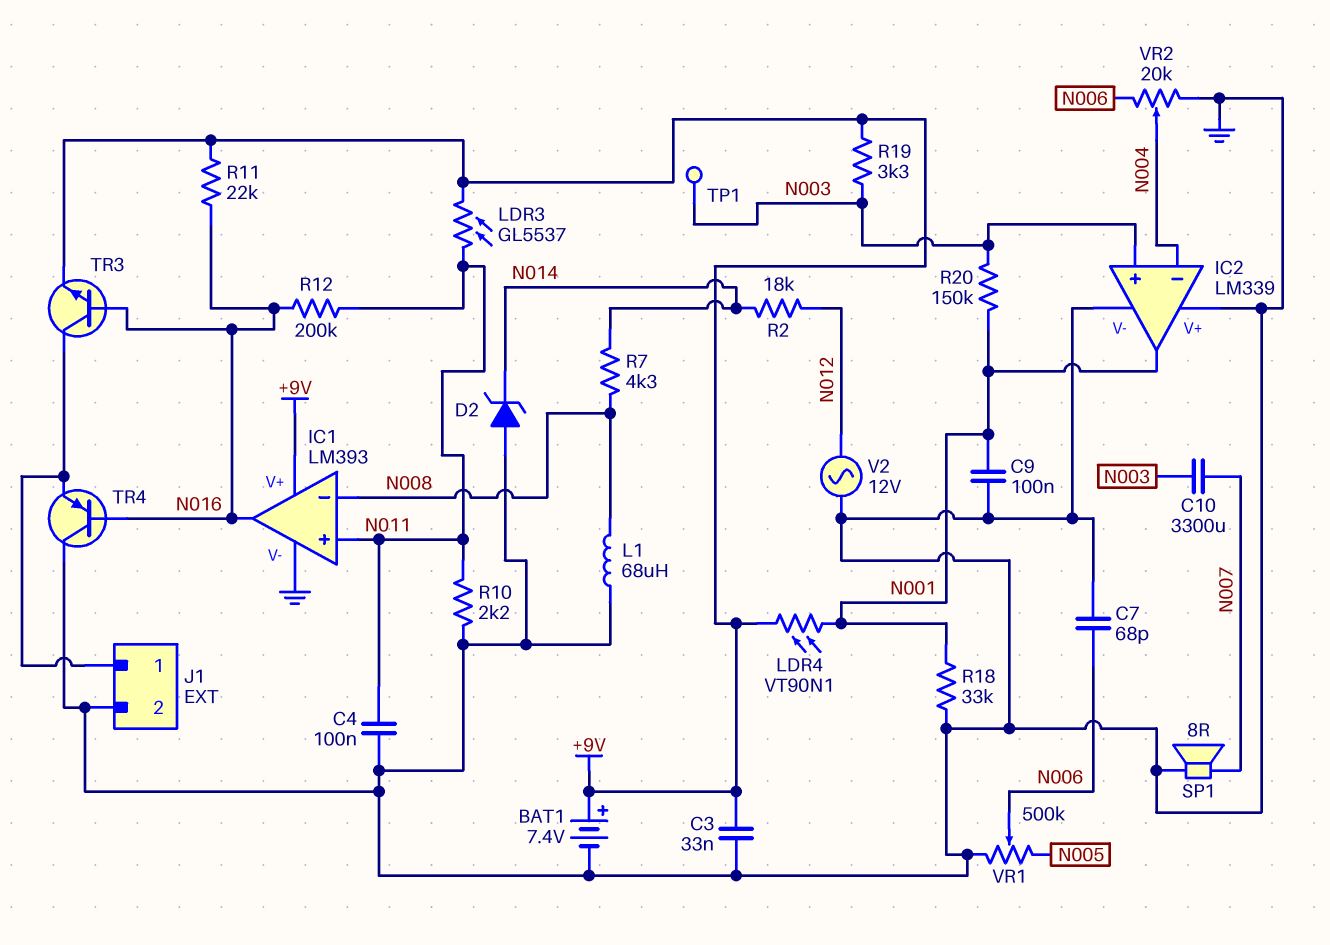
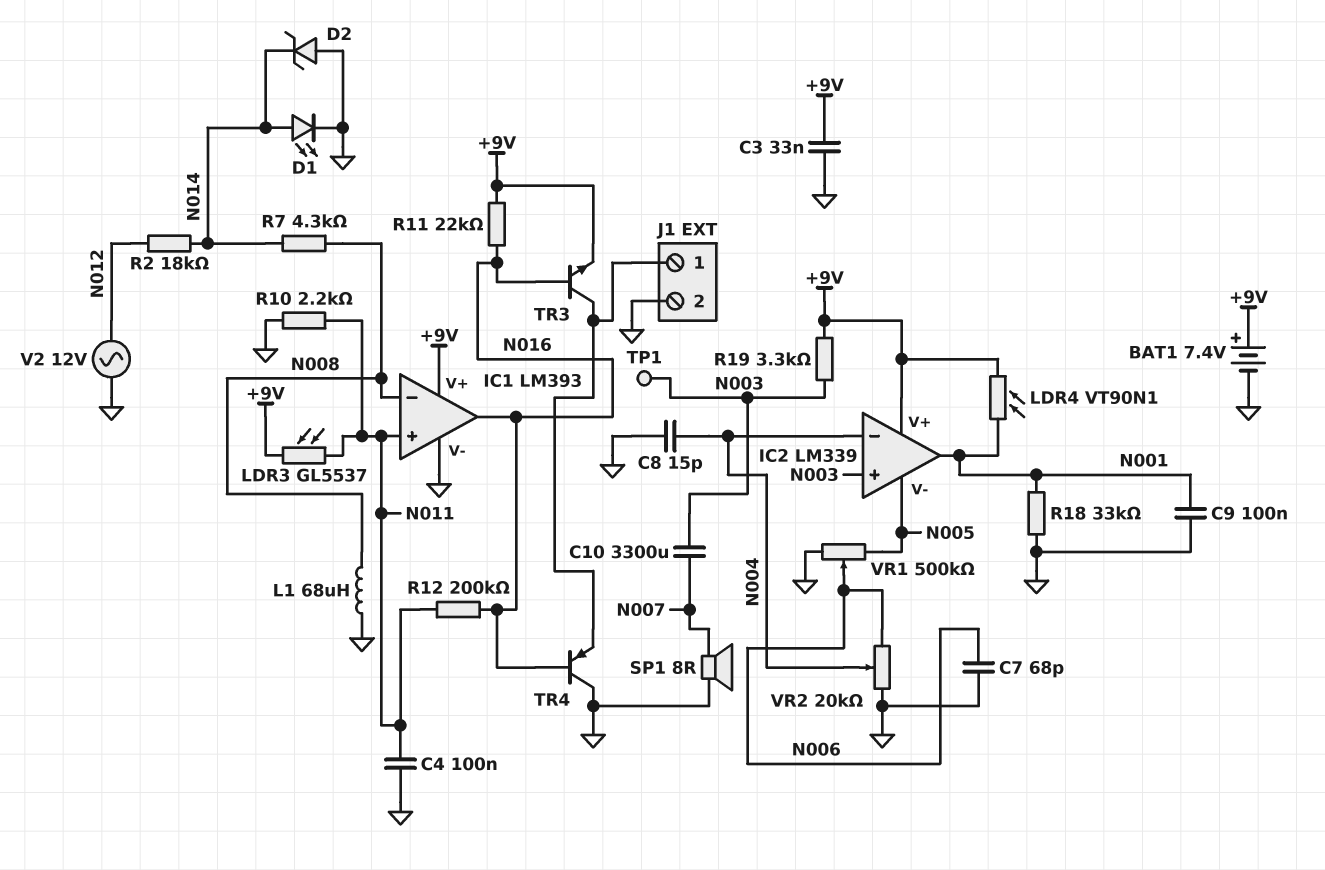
C8: none -> 15pF (GND, N004)
D1: none -> LED (A N014, K GND)
IC2 pin V+: GND -> +9V
IC2 pin V-: GND -> N005
R20: 150k (N001, N003) -> none

